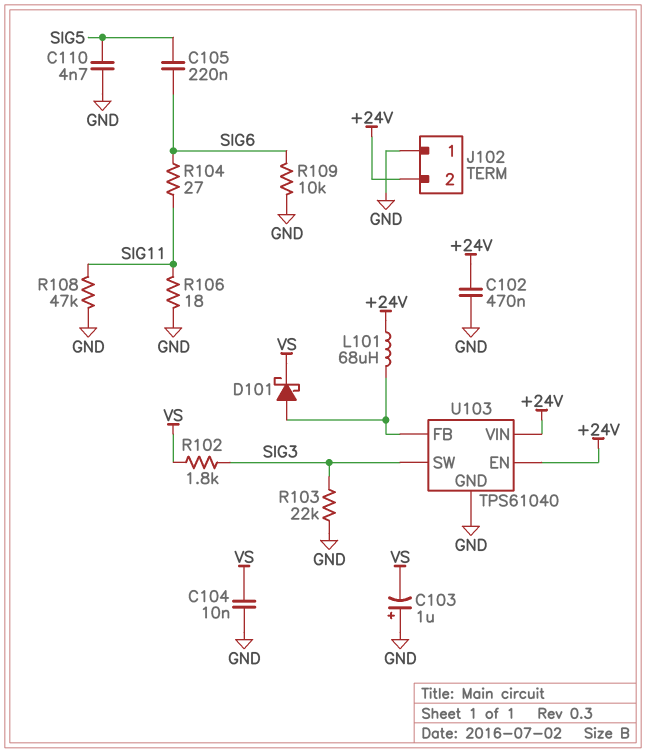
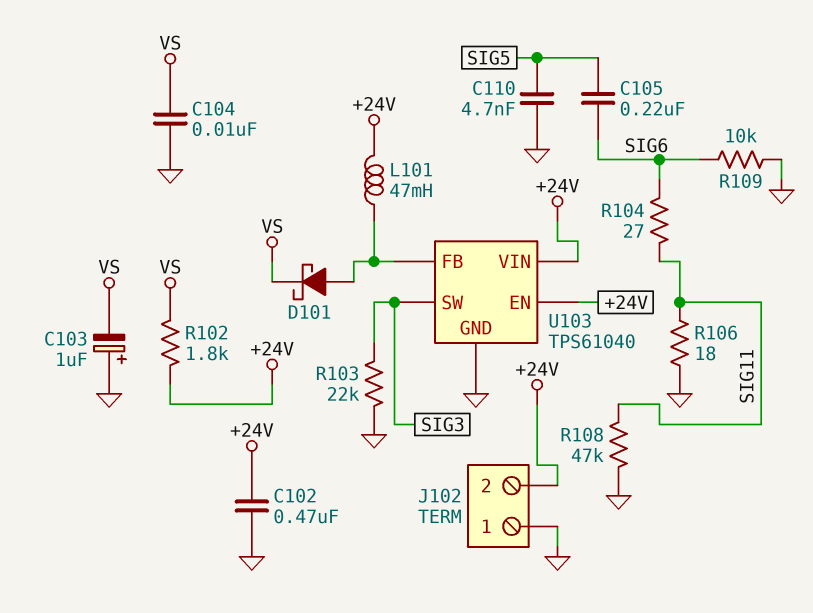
L101: 68uH (+24V, U103/FB) -> 47mH (+24V, U103/FB)
R102: 1.8k (SIG3, VS) -> 1.8k (+24V, VS)

